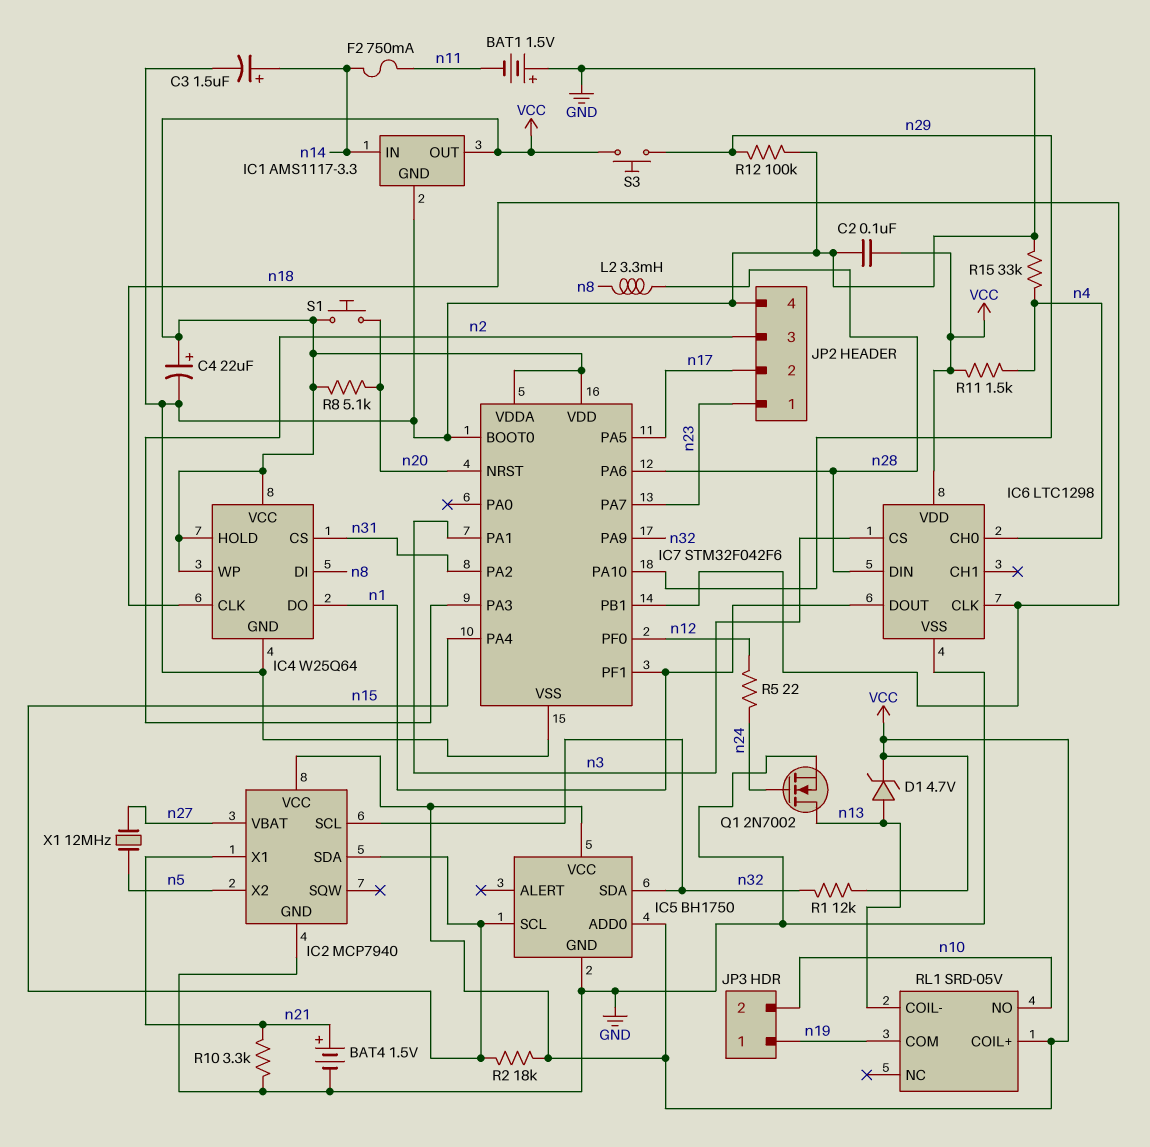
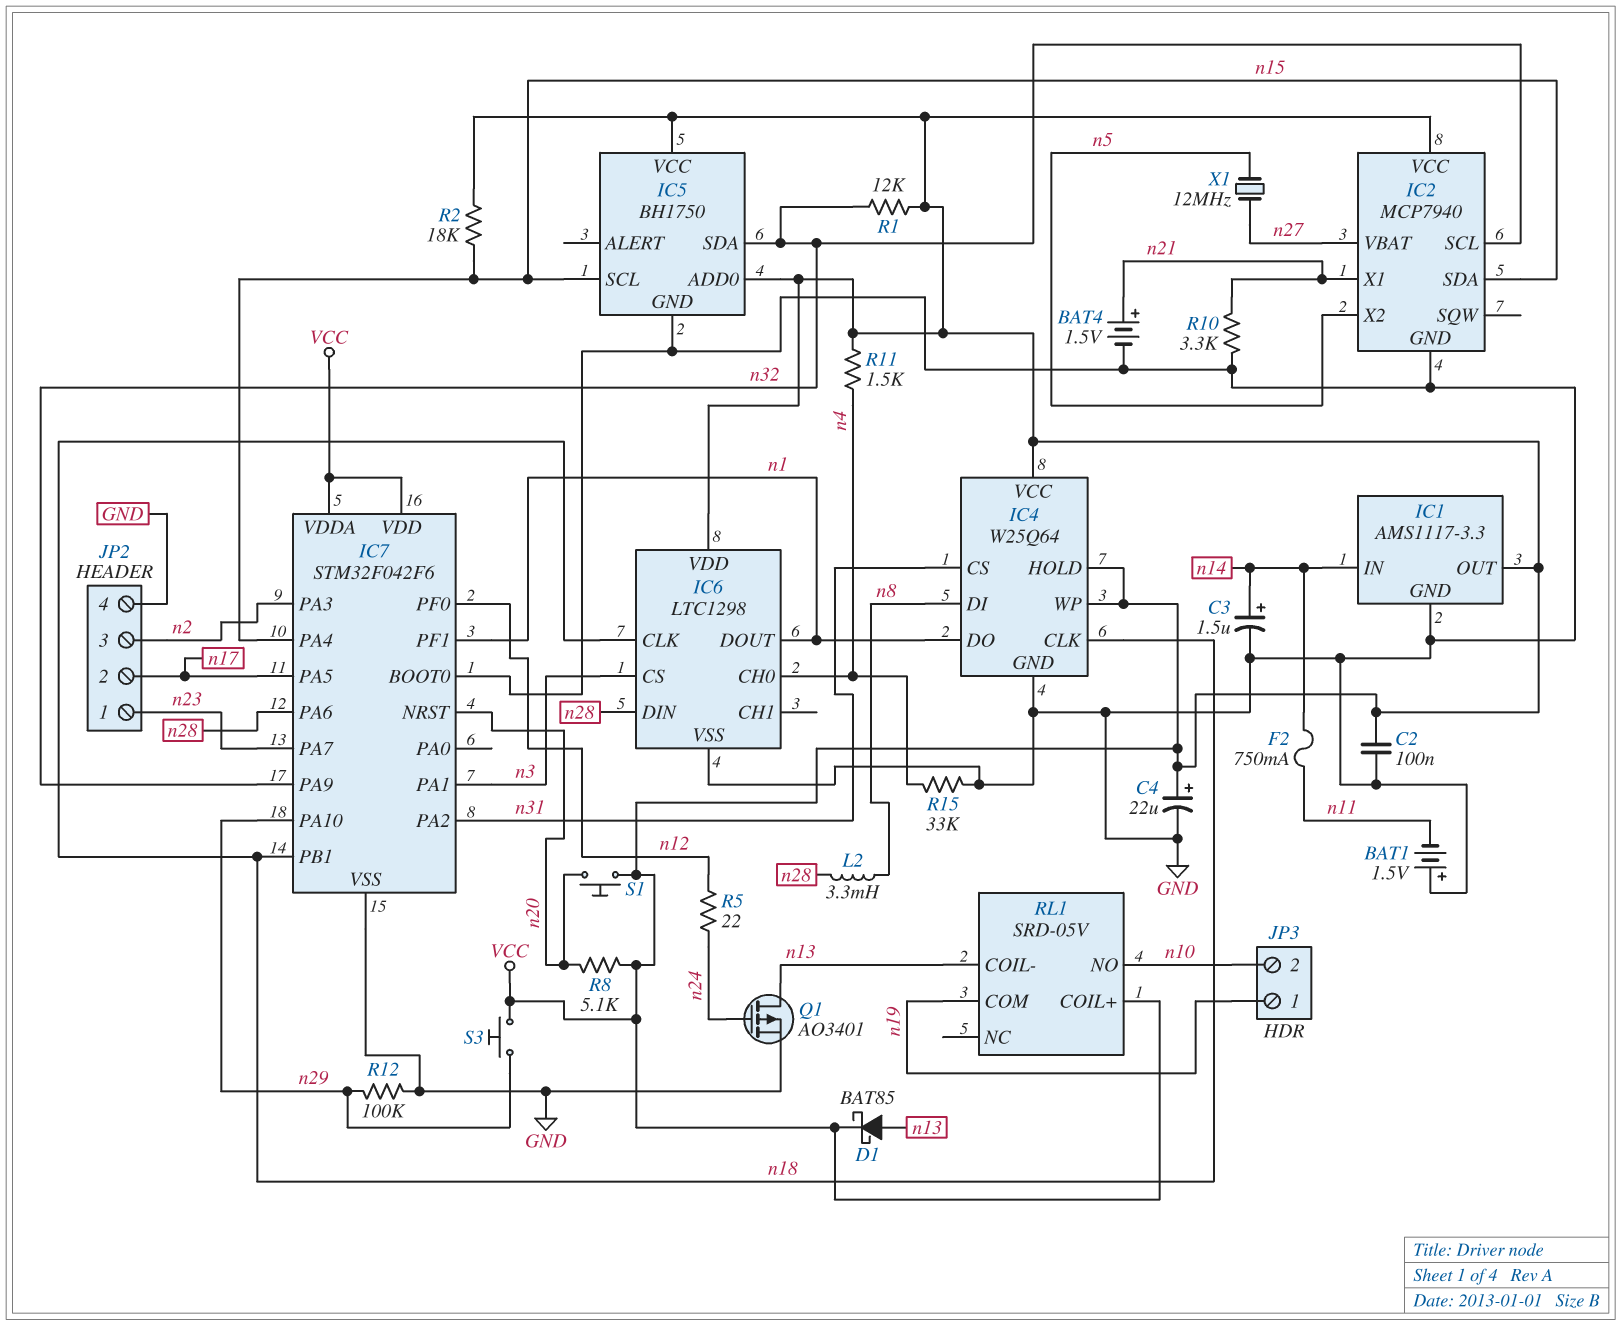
D1: zener 4.7V (A n13, K VCC) -> schottky BAT85 (A n13, K VCC)
Q1: NMOS 2N7002 (G n24, D n13, S GND) -> PMOS AO3401 (G n24, D n13, S GND)

